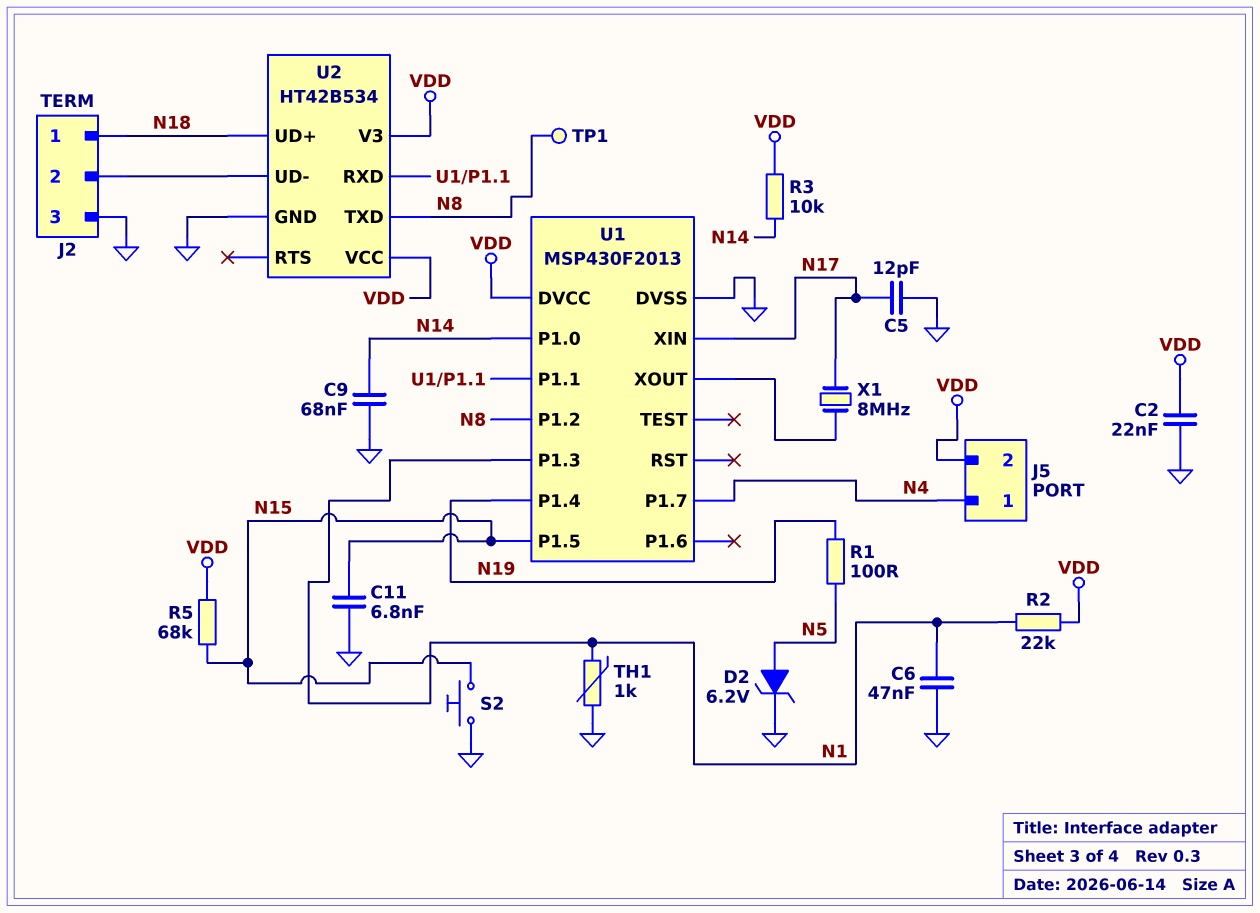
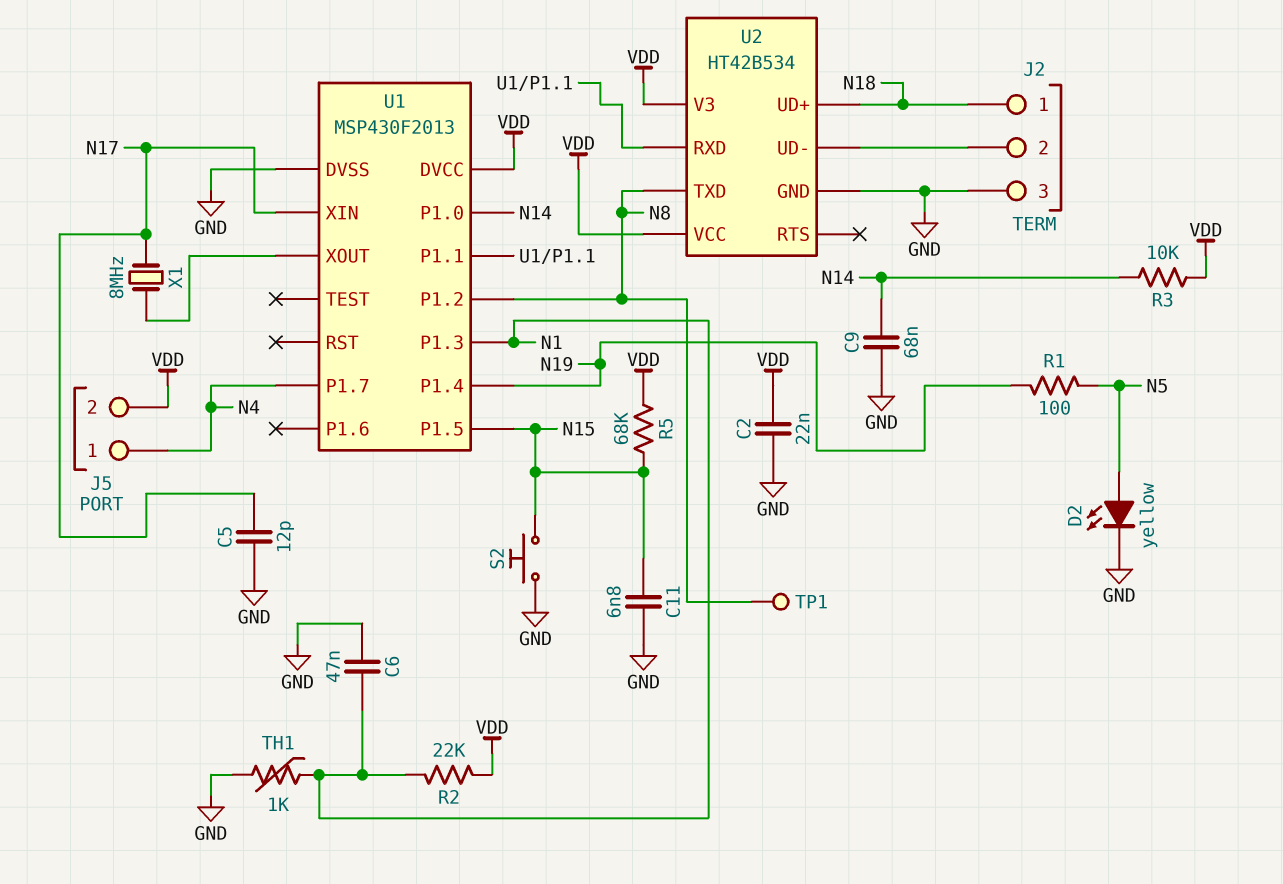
D2: zener 6.2V (A N5, K GND) -> LED yellow (A N5, K GND)

